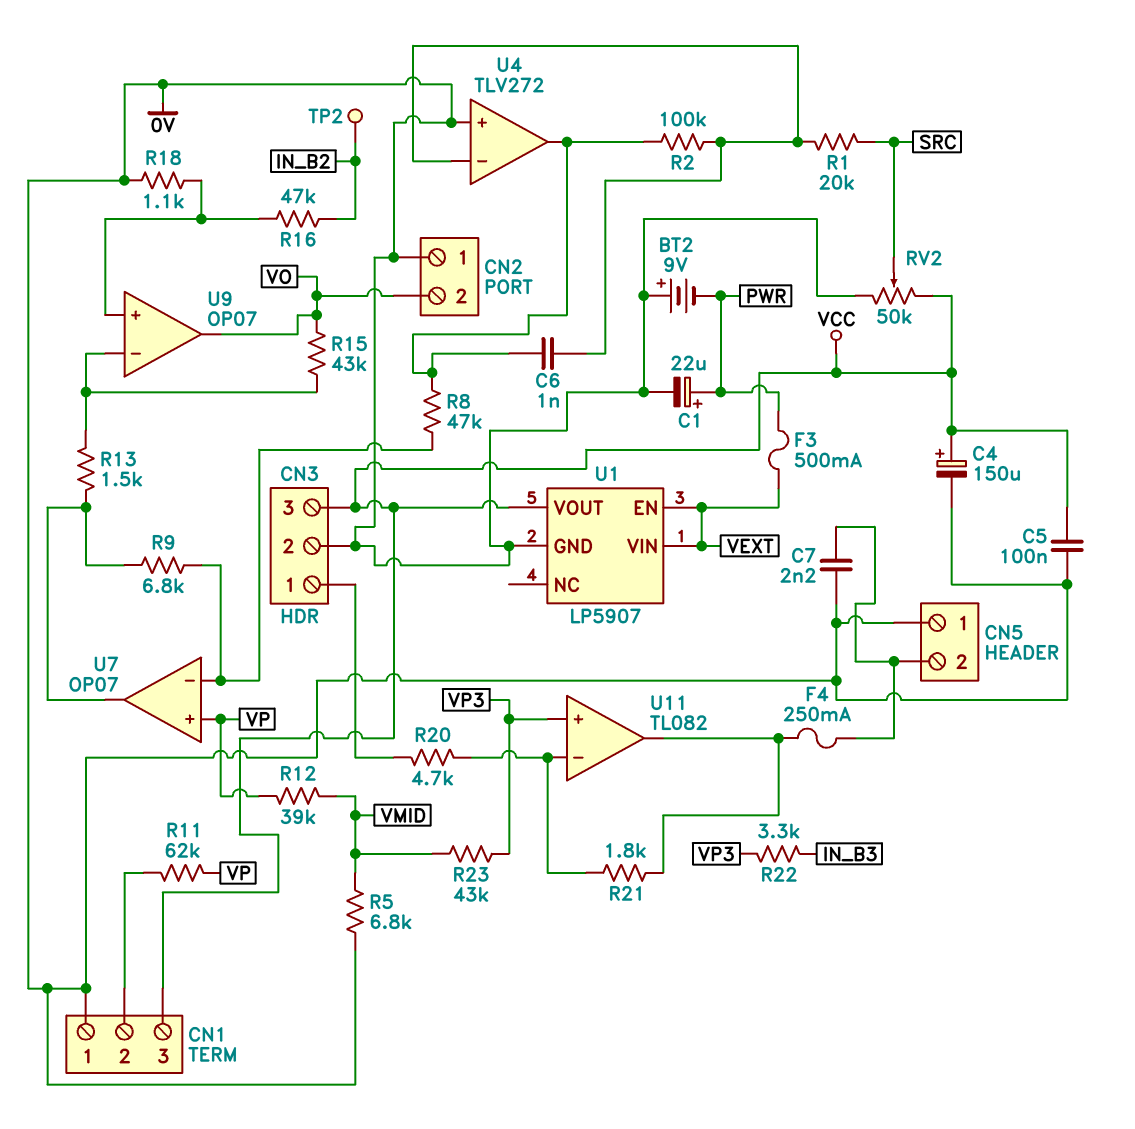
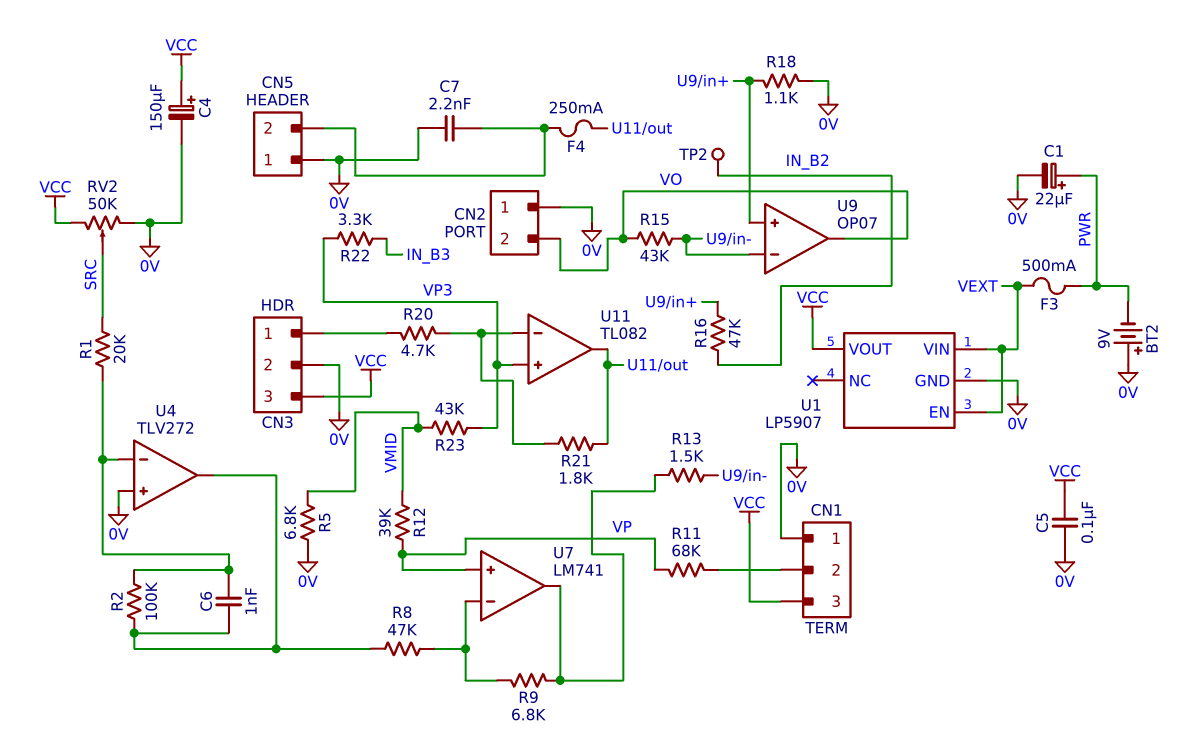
R11: 62k (CN1/2, VP) -> 68k (CN1/2, VP)
U7: OP07 -> LM741

